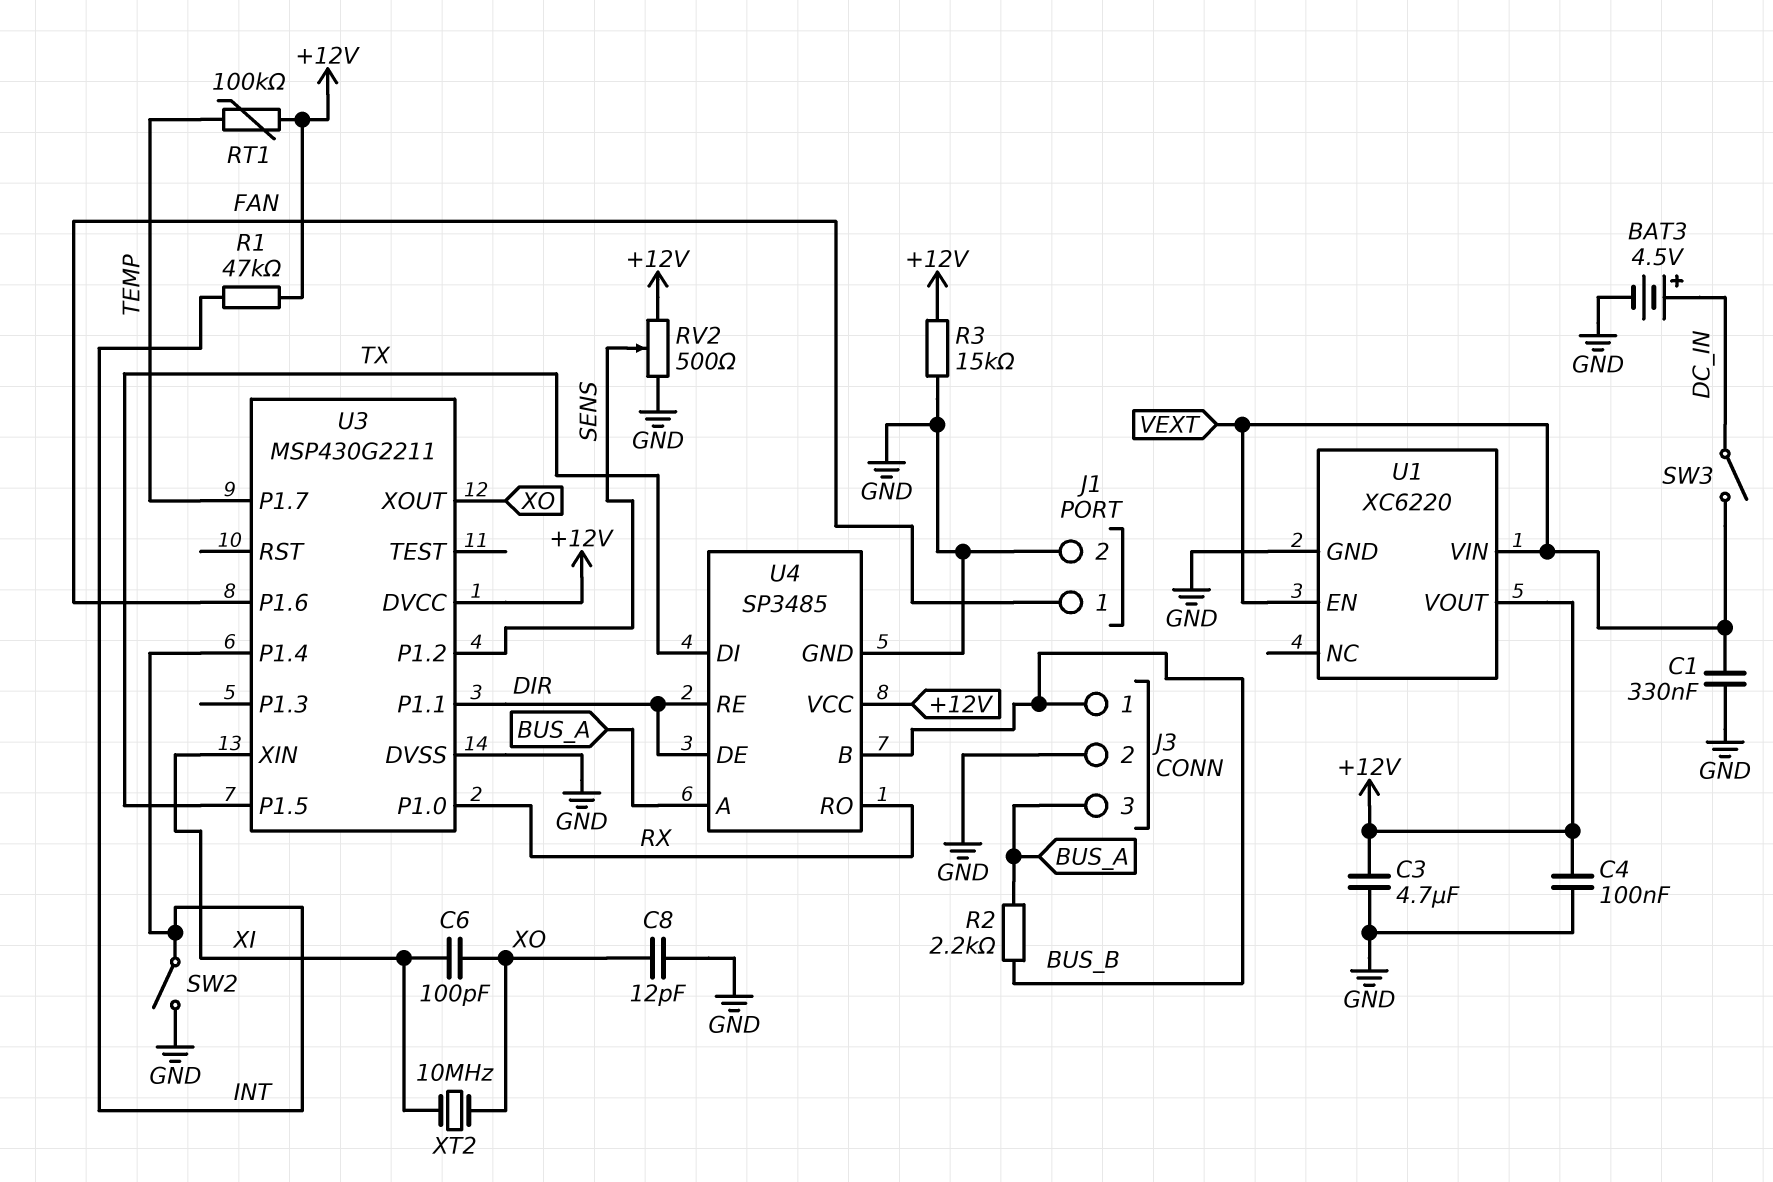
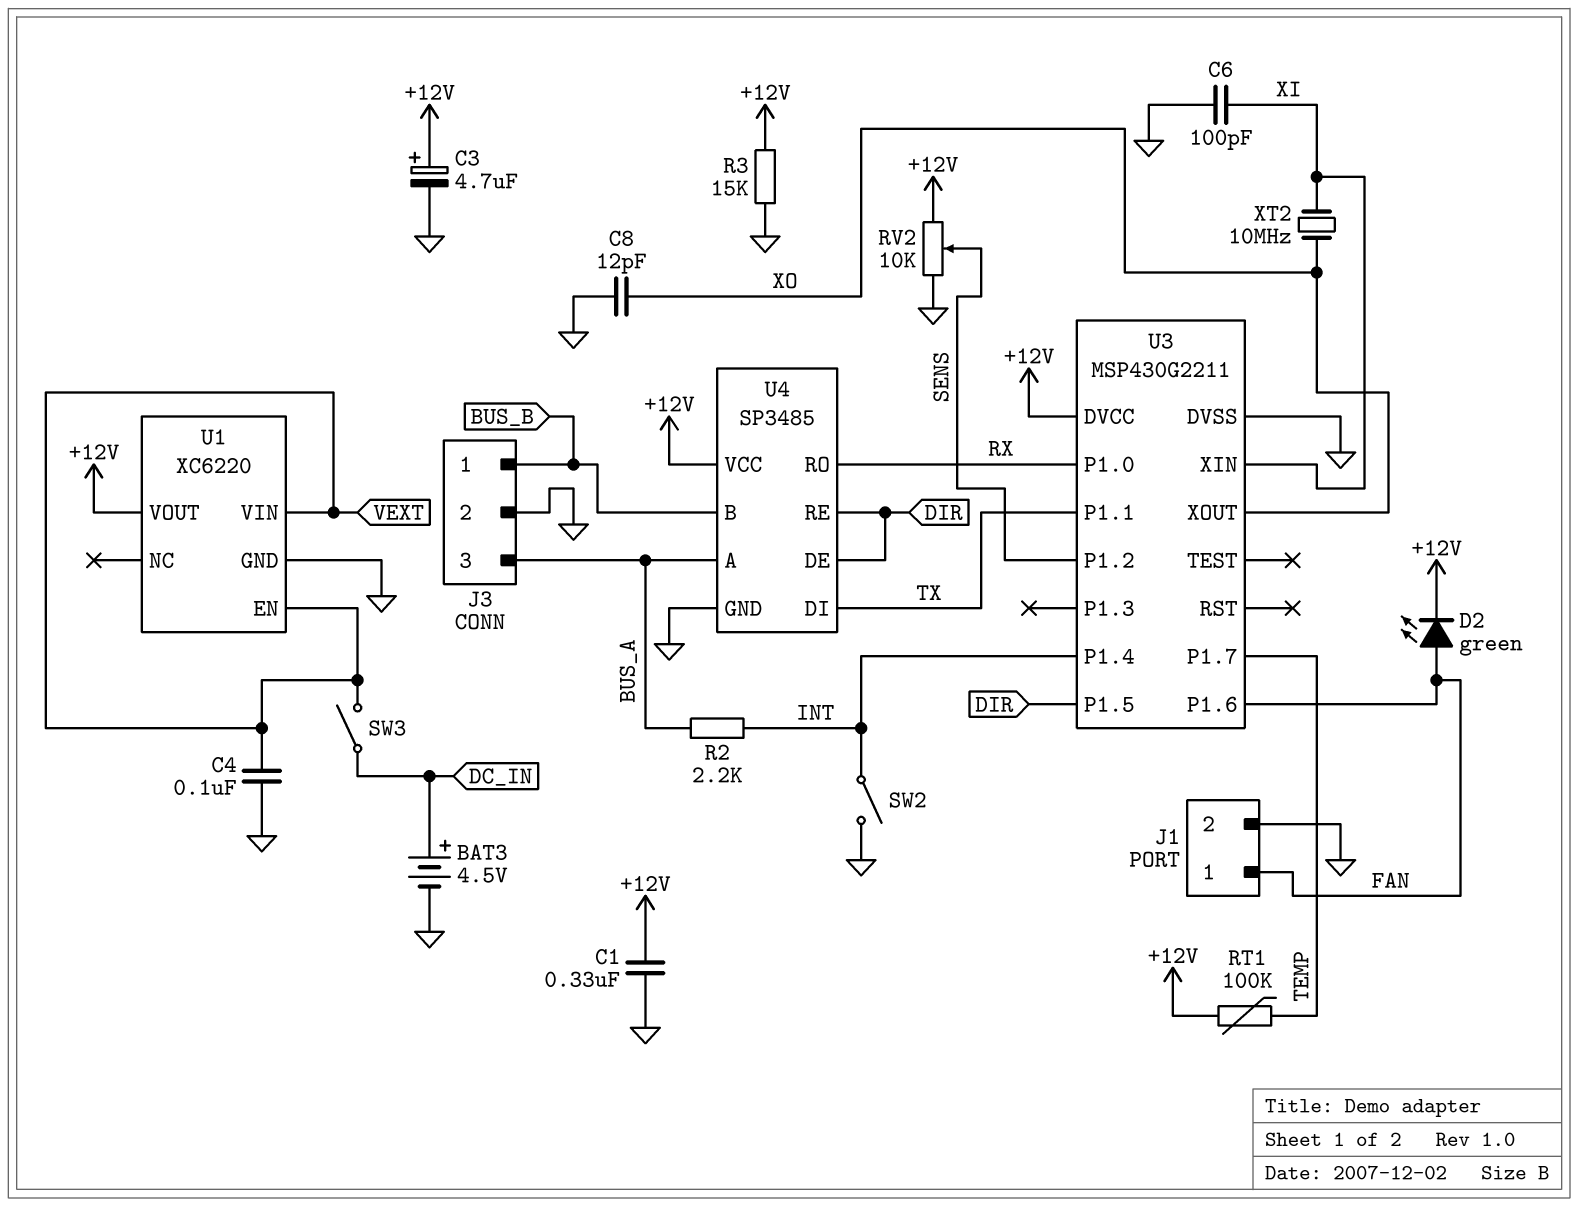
C1: 330nF (GND, VEXT) -> 330nF (+12V, GND)
C3: 4.7uF (+12V, GND) -> 4.7uF (plus +12V, minus GND)
C4: 100nF (+12V, GND) -> 100nF (GND, VEXT)
C6: 100pF (XI, XO) -> 100pF (GND, XI)
D2: none -> LED green (A FAN, K +12V)
R1: 47k (+12V, INT) -> none
R2: 2.2k (BUS_A, BUS_B) -> 2.2k (BUS_A, INT)
RV2: 500 (+12V, GND, wiper SENS) -> 10k (+12V, GND, wiper SENS)
U3 pin P1.1: DIR -> TX
U3 pin P1.5: TX -> DIR

